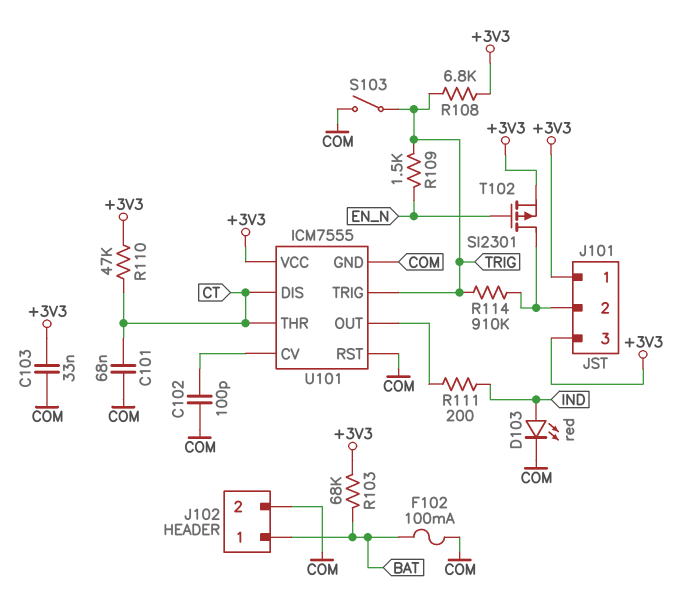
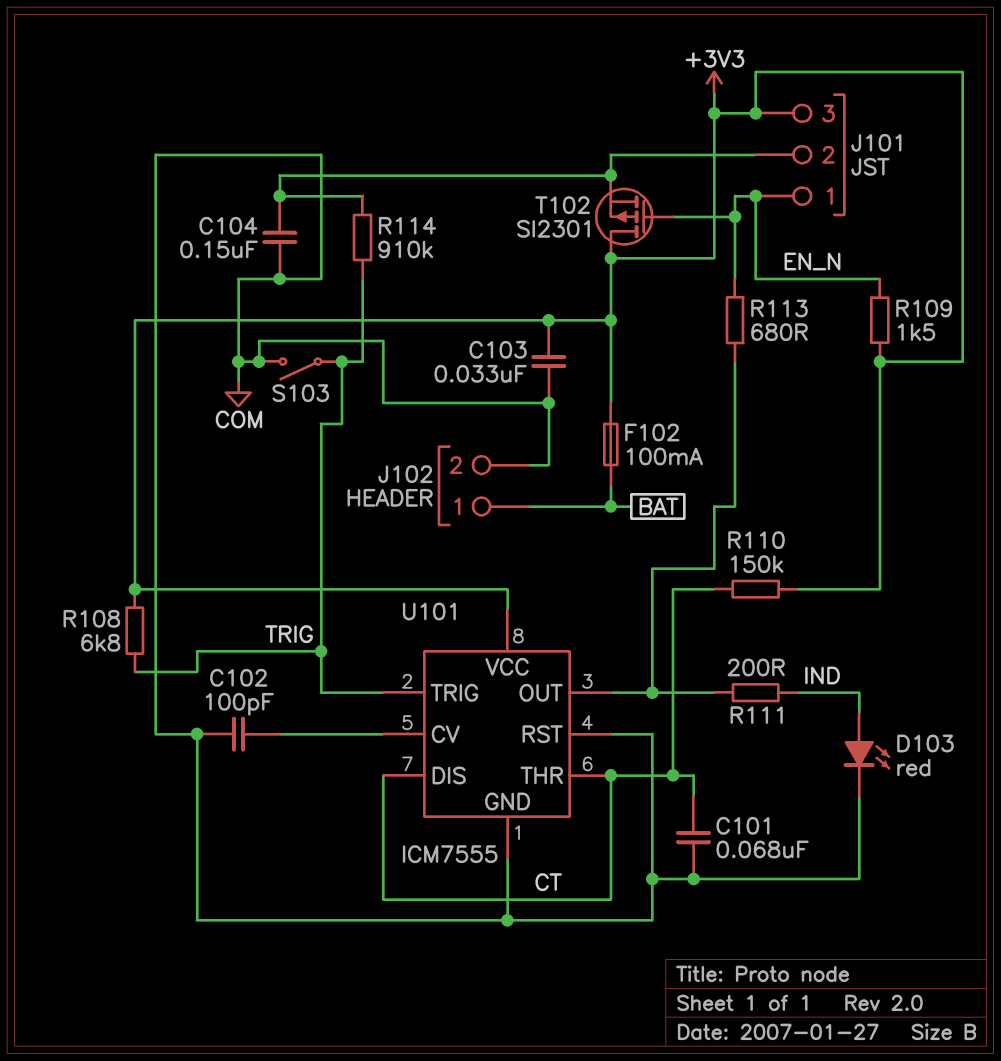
C104: none -> 150nF (COM, J101/2)
F102: 100mA (BAT, COM) -> 100mA (+3V3, BAT)
J101 pin 1: +3V3 -> EN_N
R103: 68k (+3V3, BAT) -> none
R109: 1.5k (EN_N, TRIG) -> 1.5k (+3V3, EN_N)
R110: 47k (+3V3, CT) -> 150k (+3V3, CT)
R113: none -> 680 (EN_N, U101/OUT)
T102: PMOS SI2301 (G EN_N, D J101/2, S +3V3) -> PMOS SI2301 (G EN_N, D +3V3, S J101/2)

